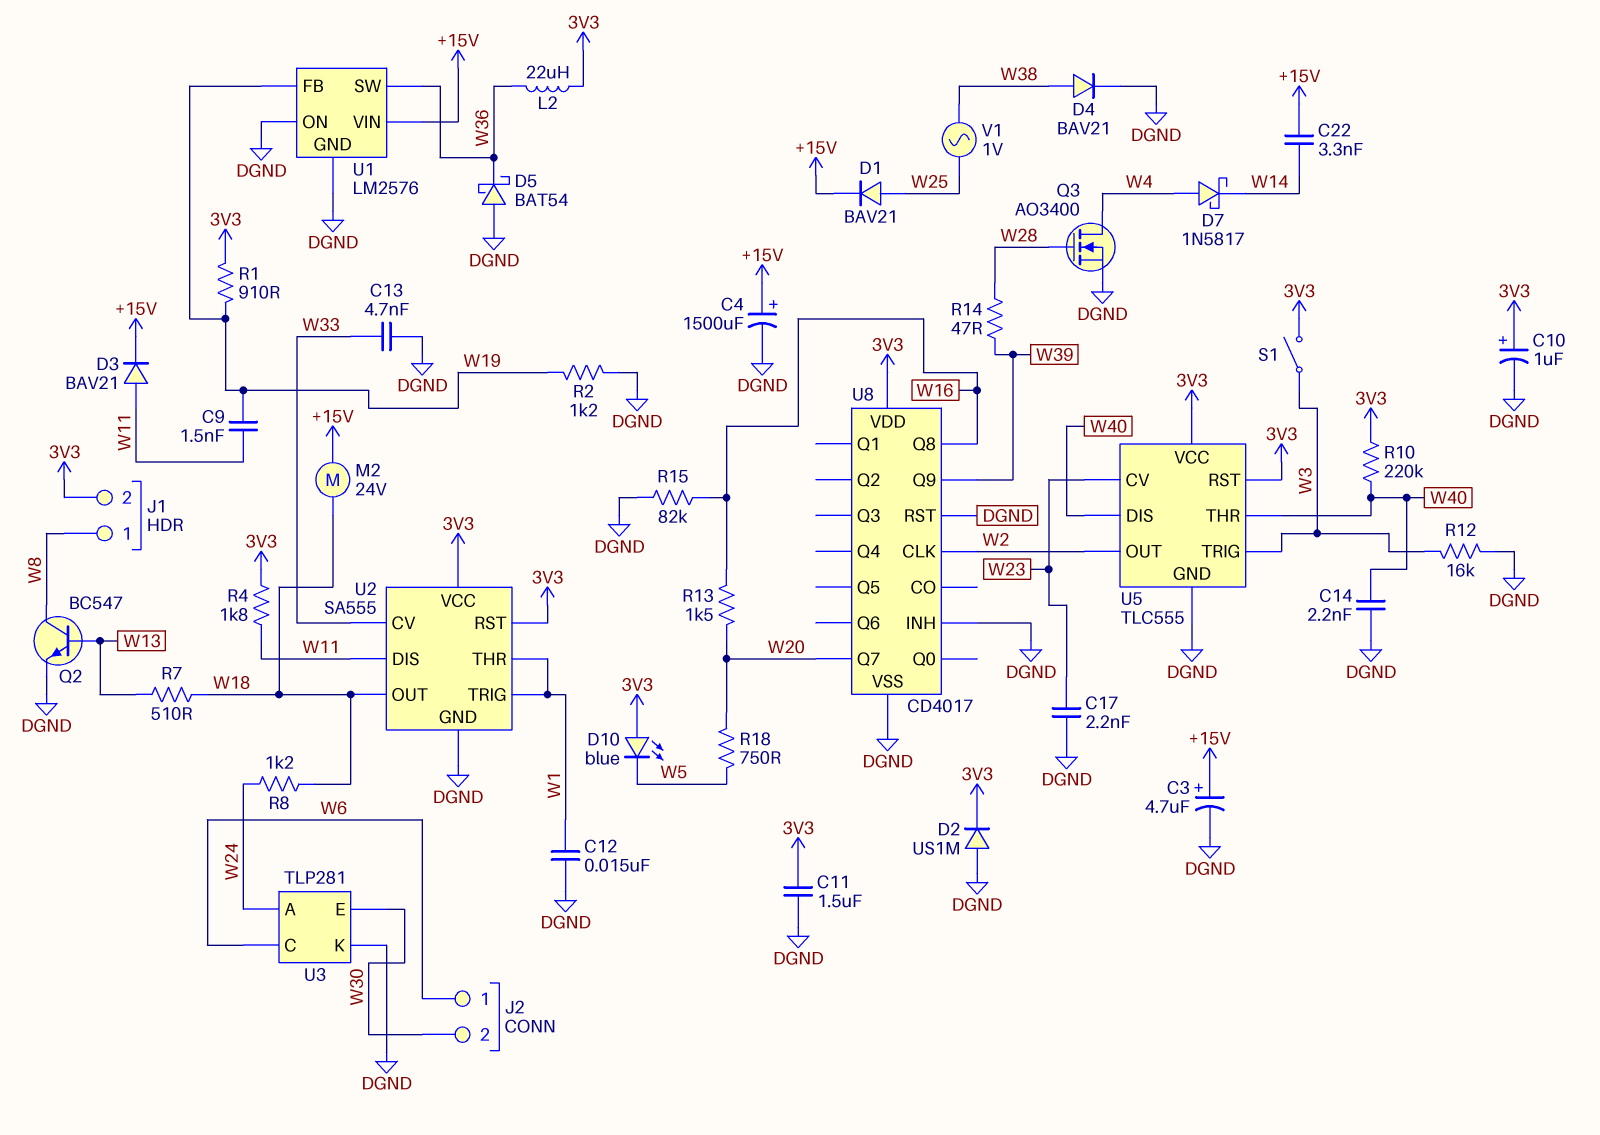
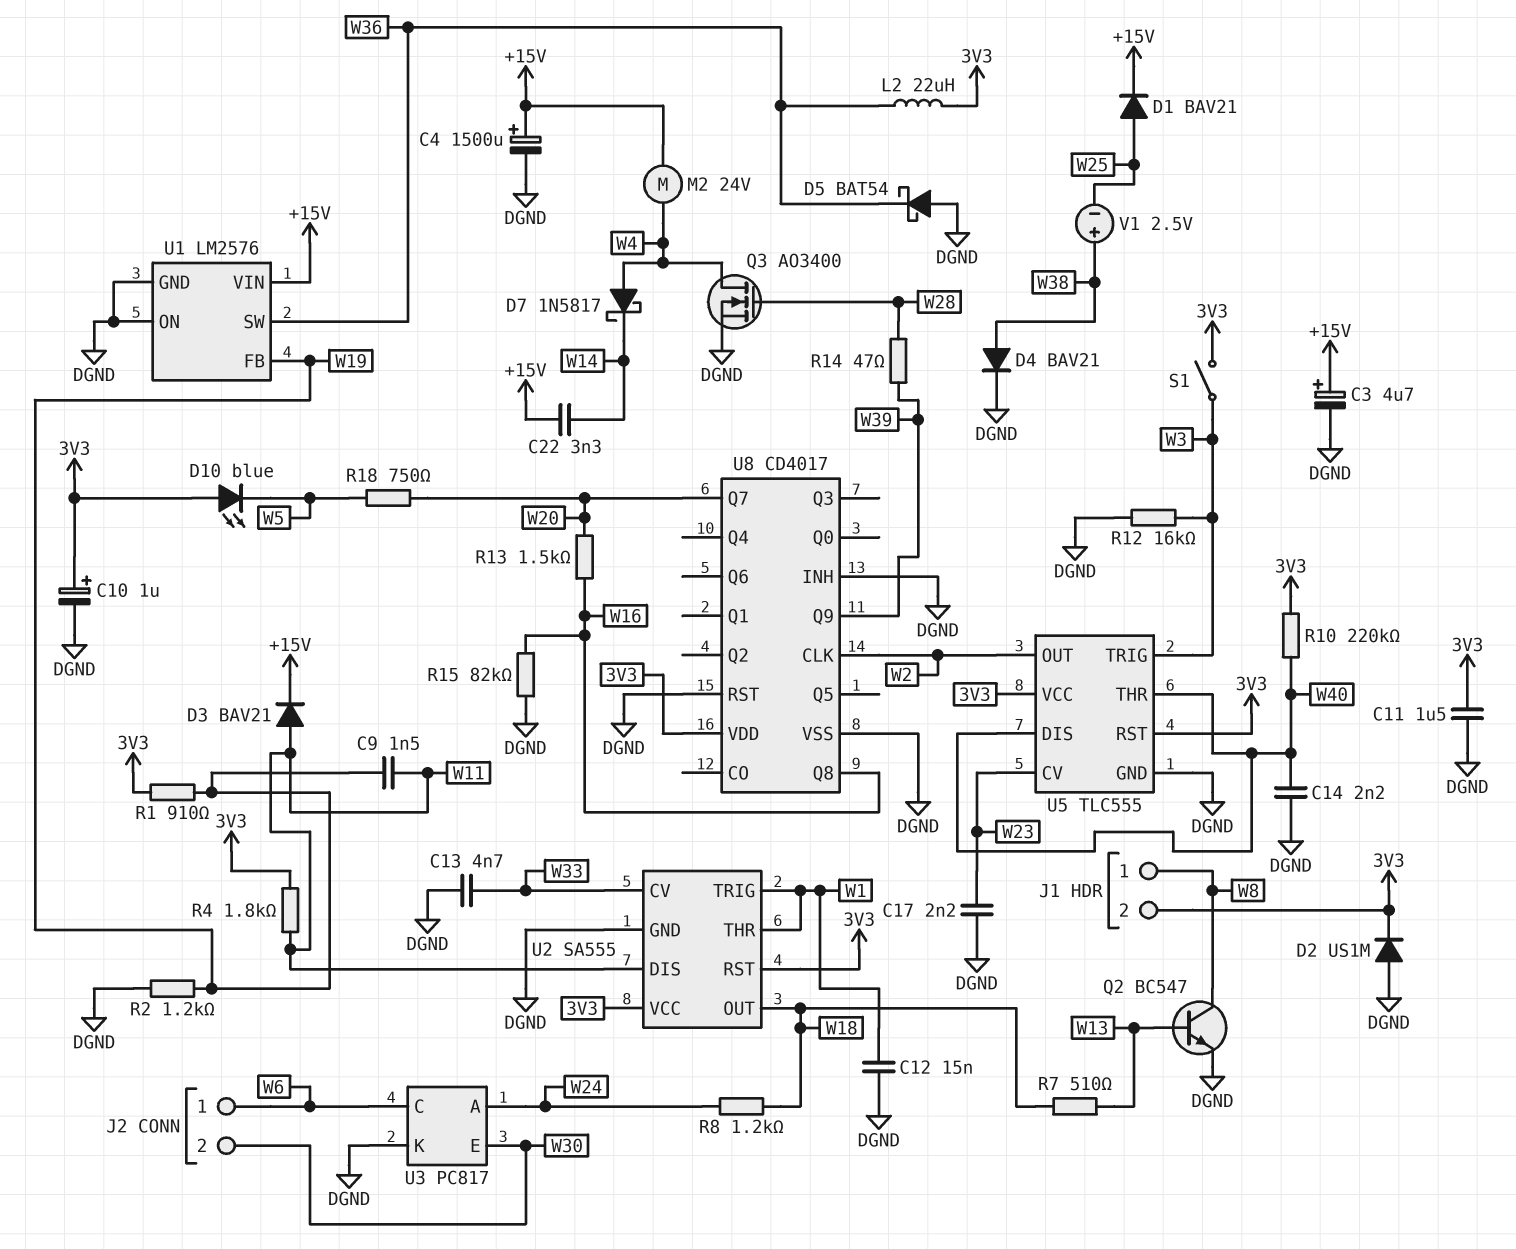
M2: motor 24V (+15V, W18) -> motor 24V (+15V, W4)
U3: TLP281 -> PC817
V1: AC 1V (W25, W38) -> 2.5V (plus W38, minus W25)

